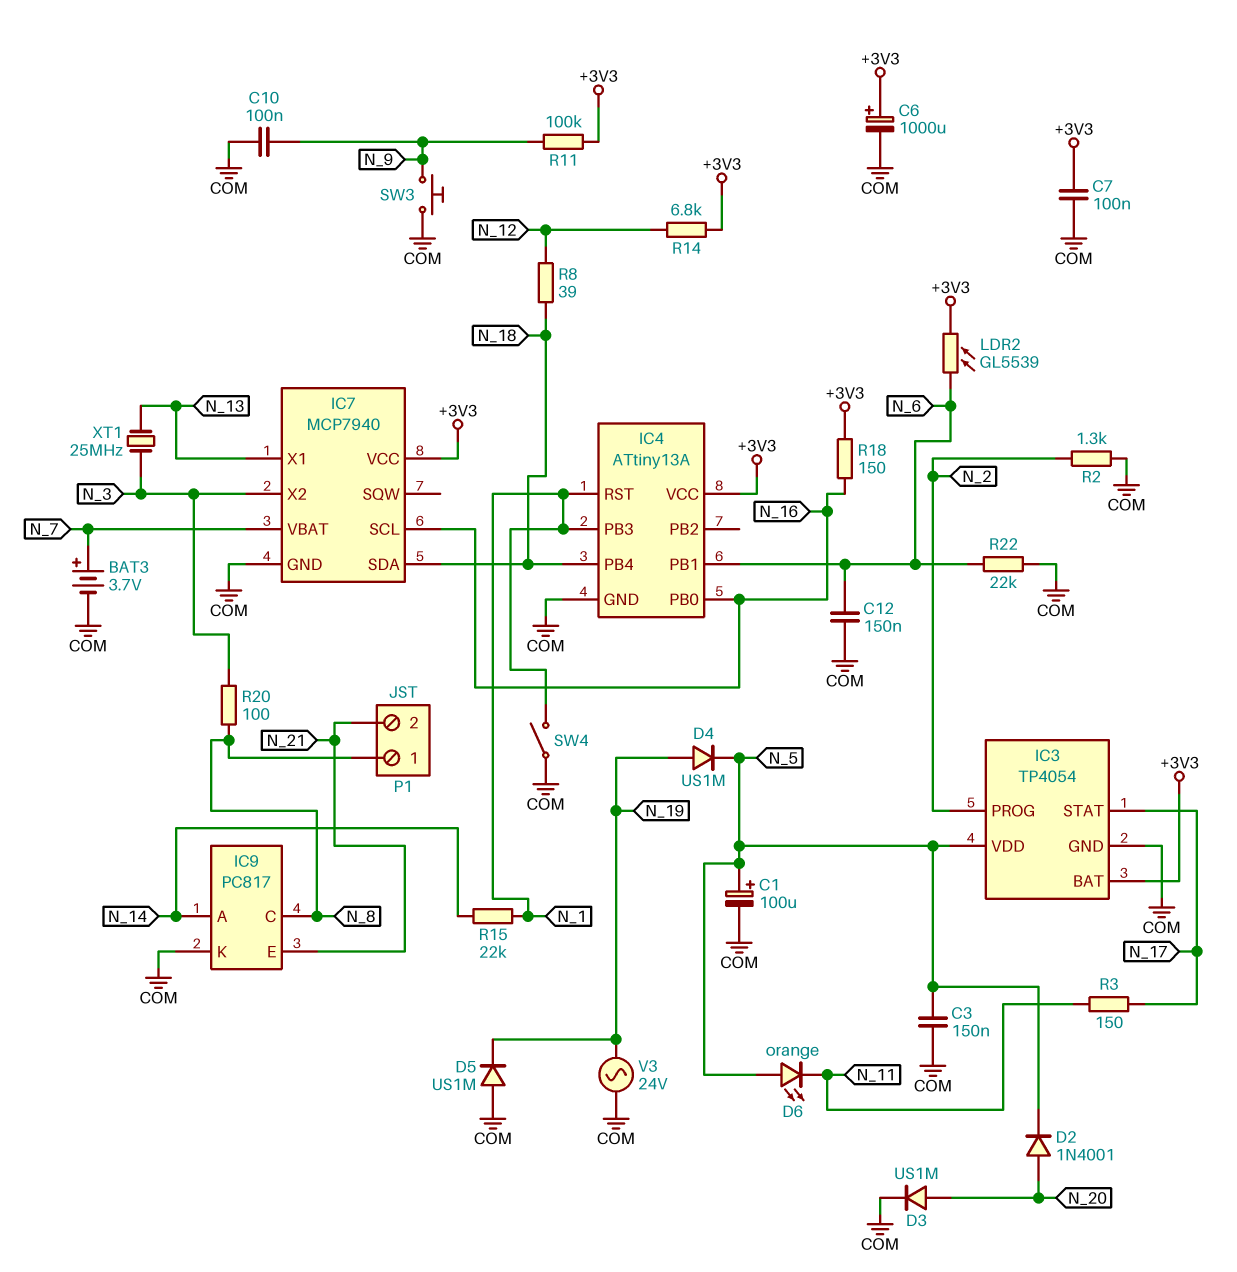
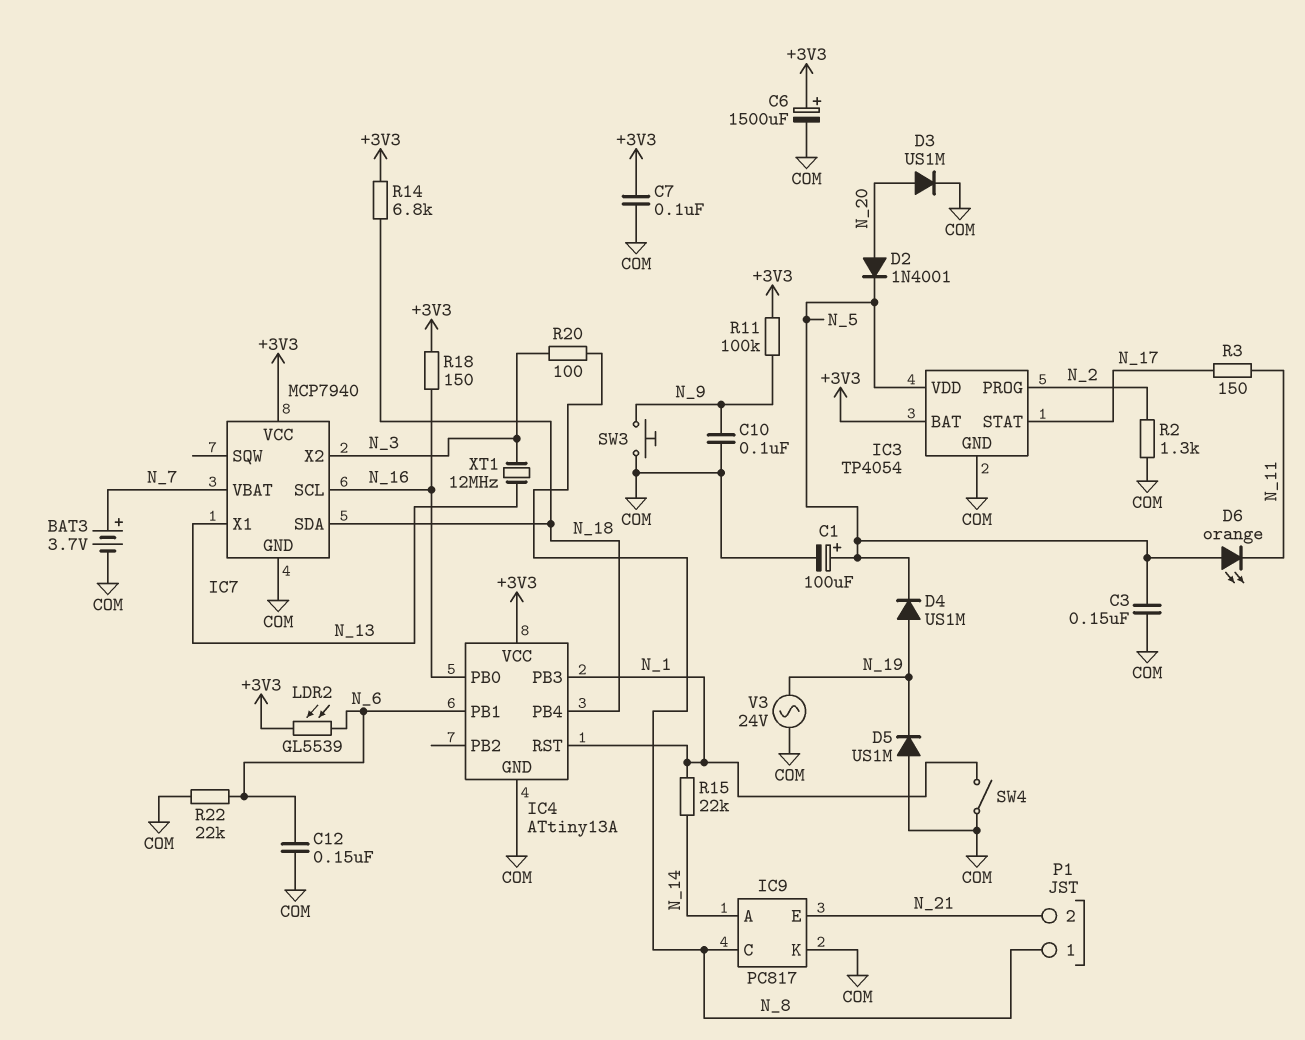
C6: 1000uF (plus +3V3, minus COM) -> 1500uF (plus +3V3, minus COM)
R8: 39 (N_12, N_18) -> none
R14: 6.8k (+3V3, N_12) -> 6.8k (+3V3, N_18)
XT1: 25MHz (N_3, N_13) -> 12MHz (N_3, N_13)

